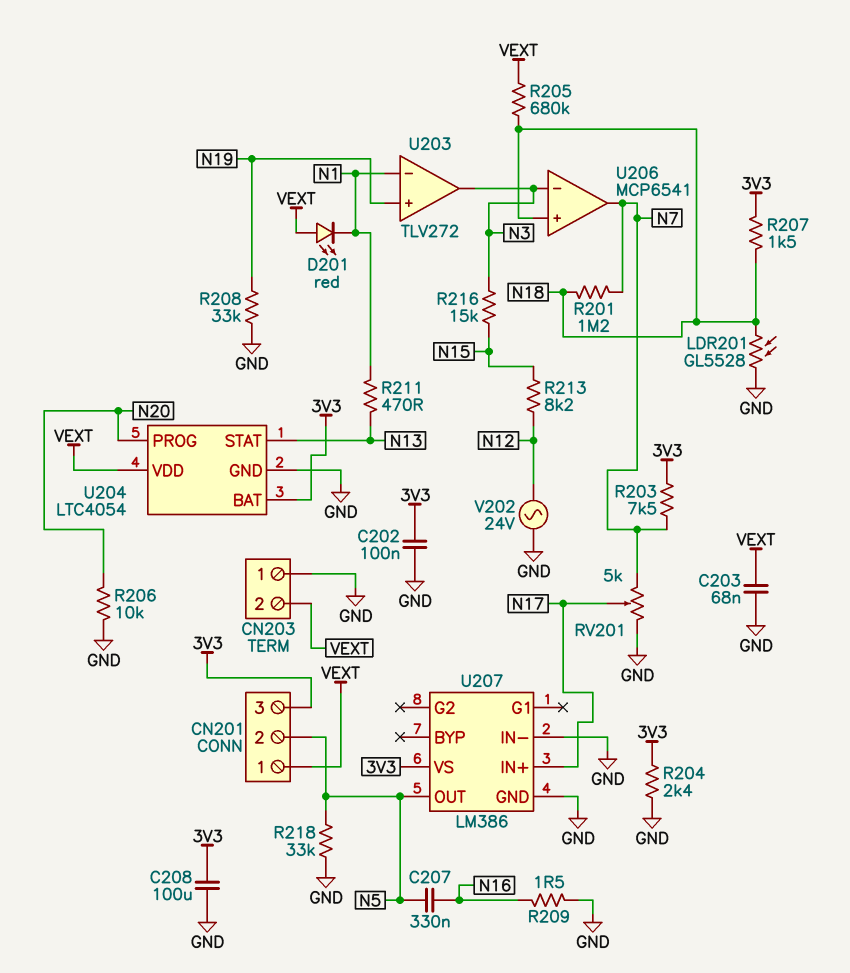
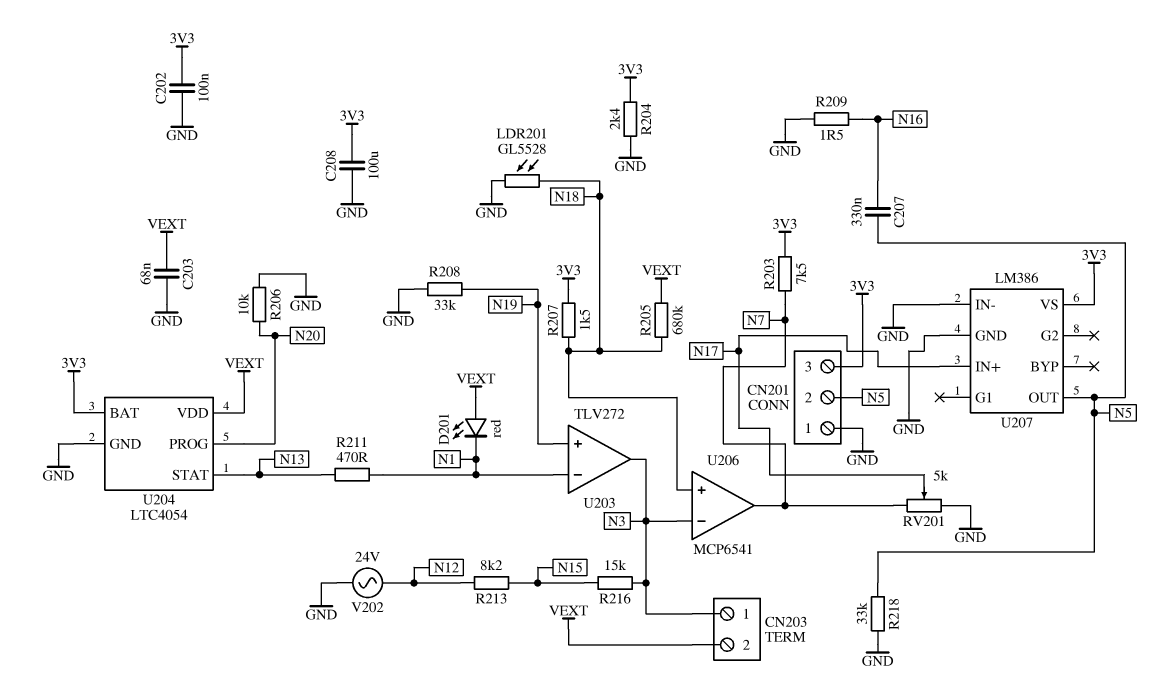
CN201 pin 1: VEXT -> GND
CN203 pin 1: GND -> N3
R201: 1.2M (N7, N18) -> none

